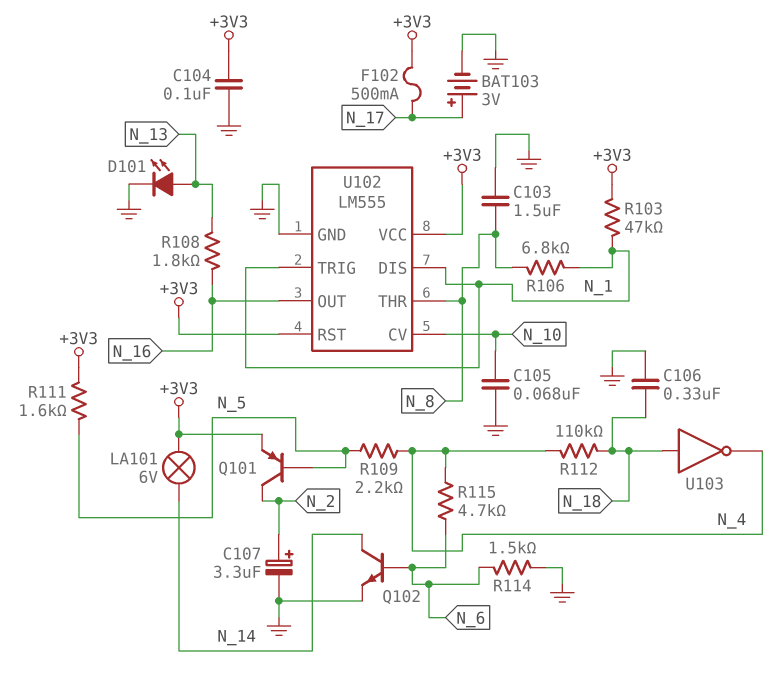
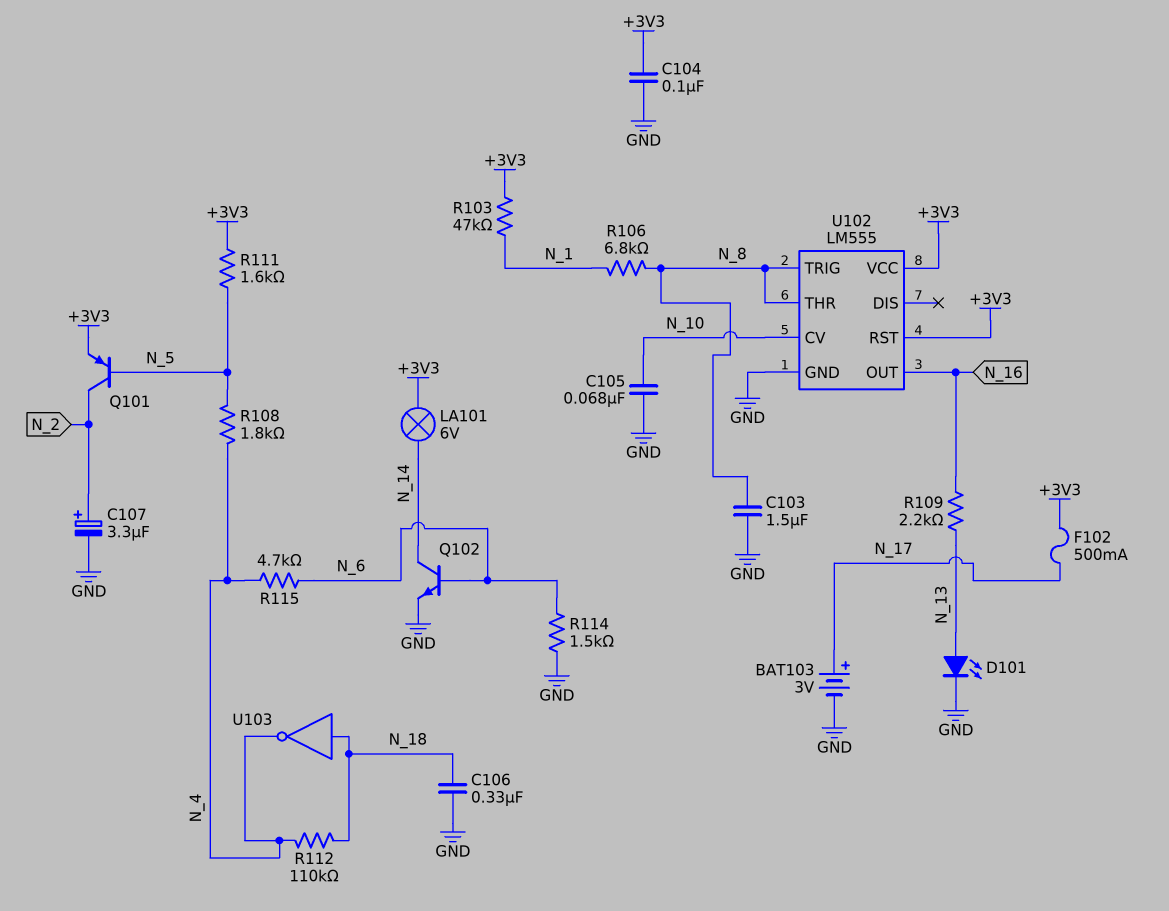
R108: 1.8k (N_13, N_16) -> 1.8k (N_4, N_5)
R109: 2.2k (N_4, N_5) -> 2.2k (N_13, N_16)
U102 pin DIS: N_1 -> none
U102 pin TRIG: N_1 -> N_8

